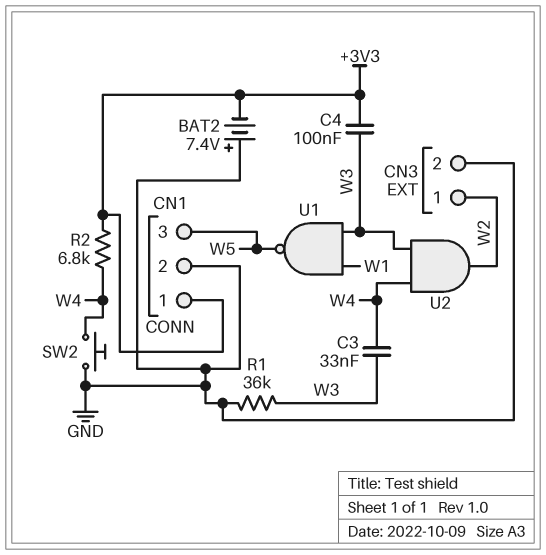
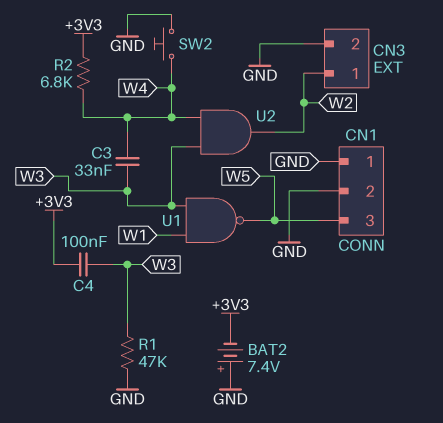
CN1 pin 1: +3V3 -> GND
R1: 36k (GND, W3) -> 47k (GND, W3)

